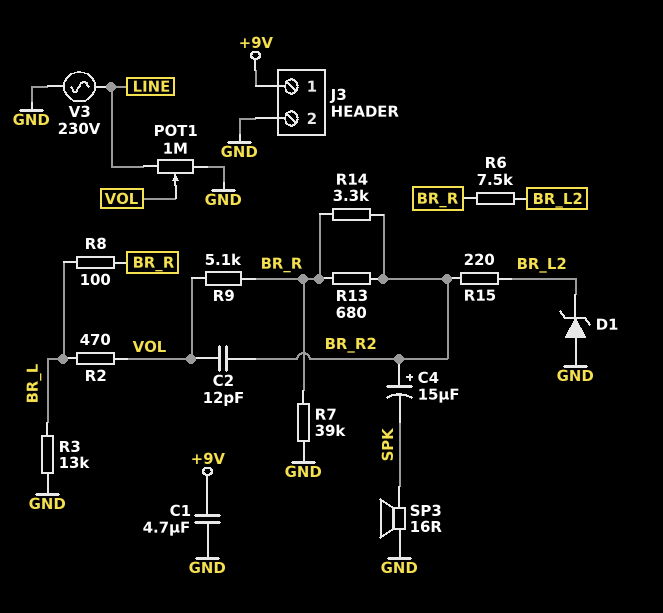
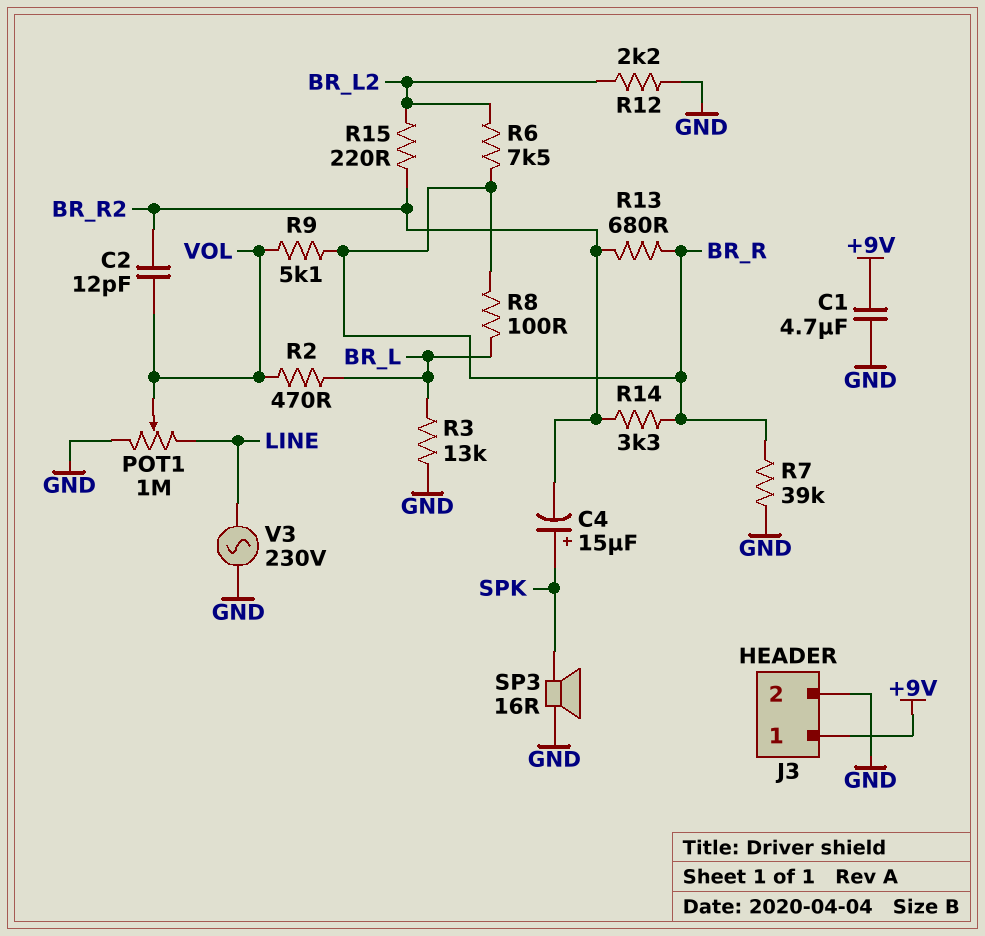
C4: 15uF (plus BR_R2, minus SPK) -> 15uF (plus SPK, minus BR_R2)
D1: zener (A GND, K BR_L2) -> none
R12: none -> 2.2k (BR_L2, GND)

